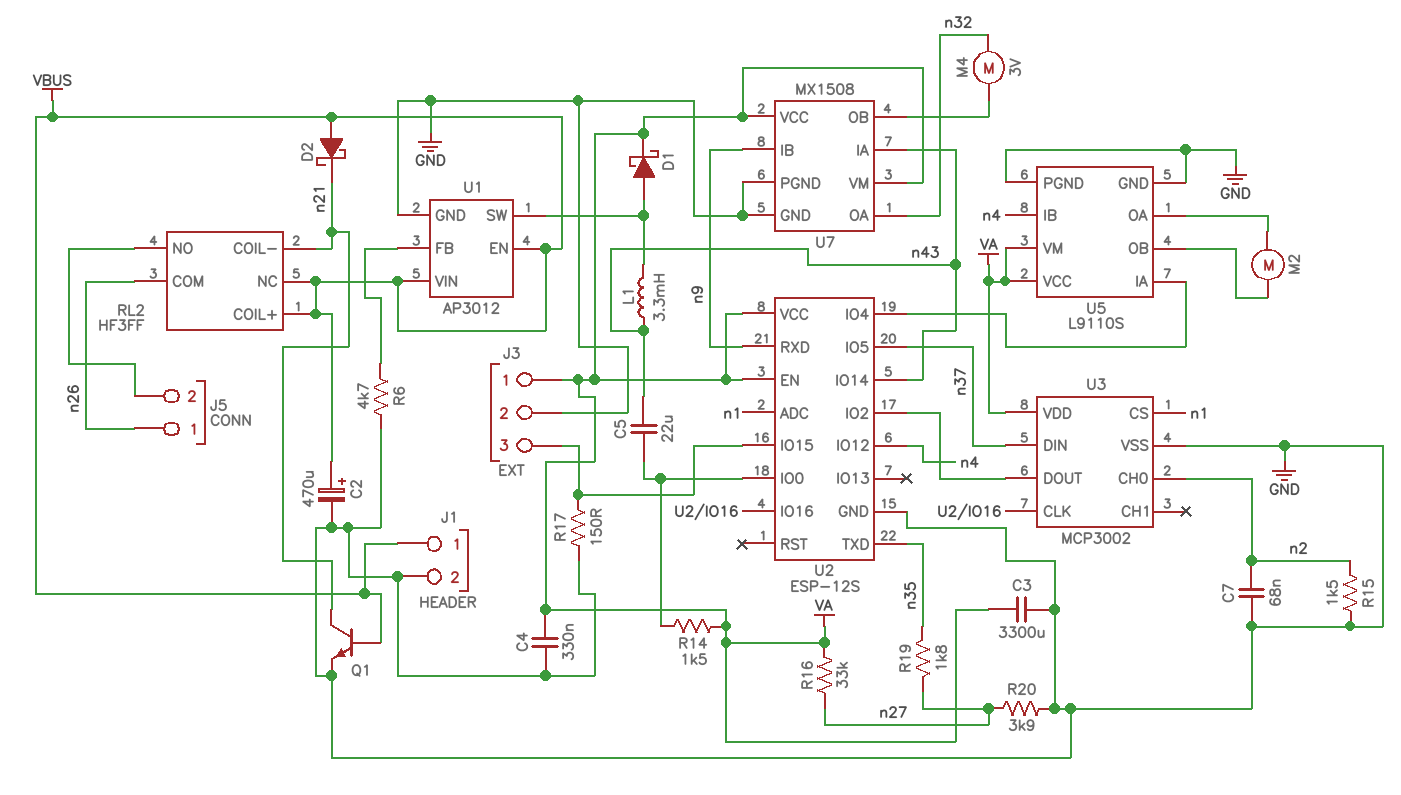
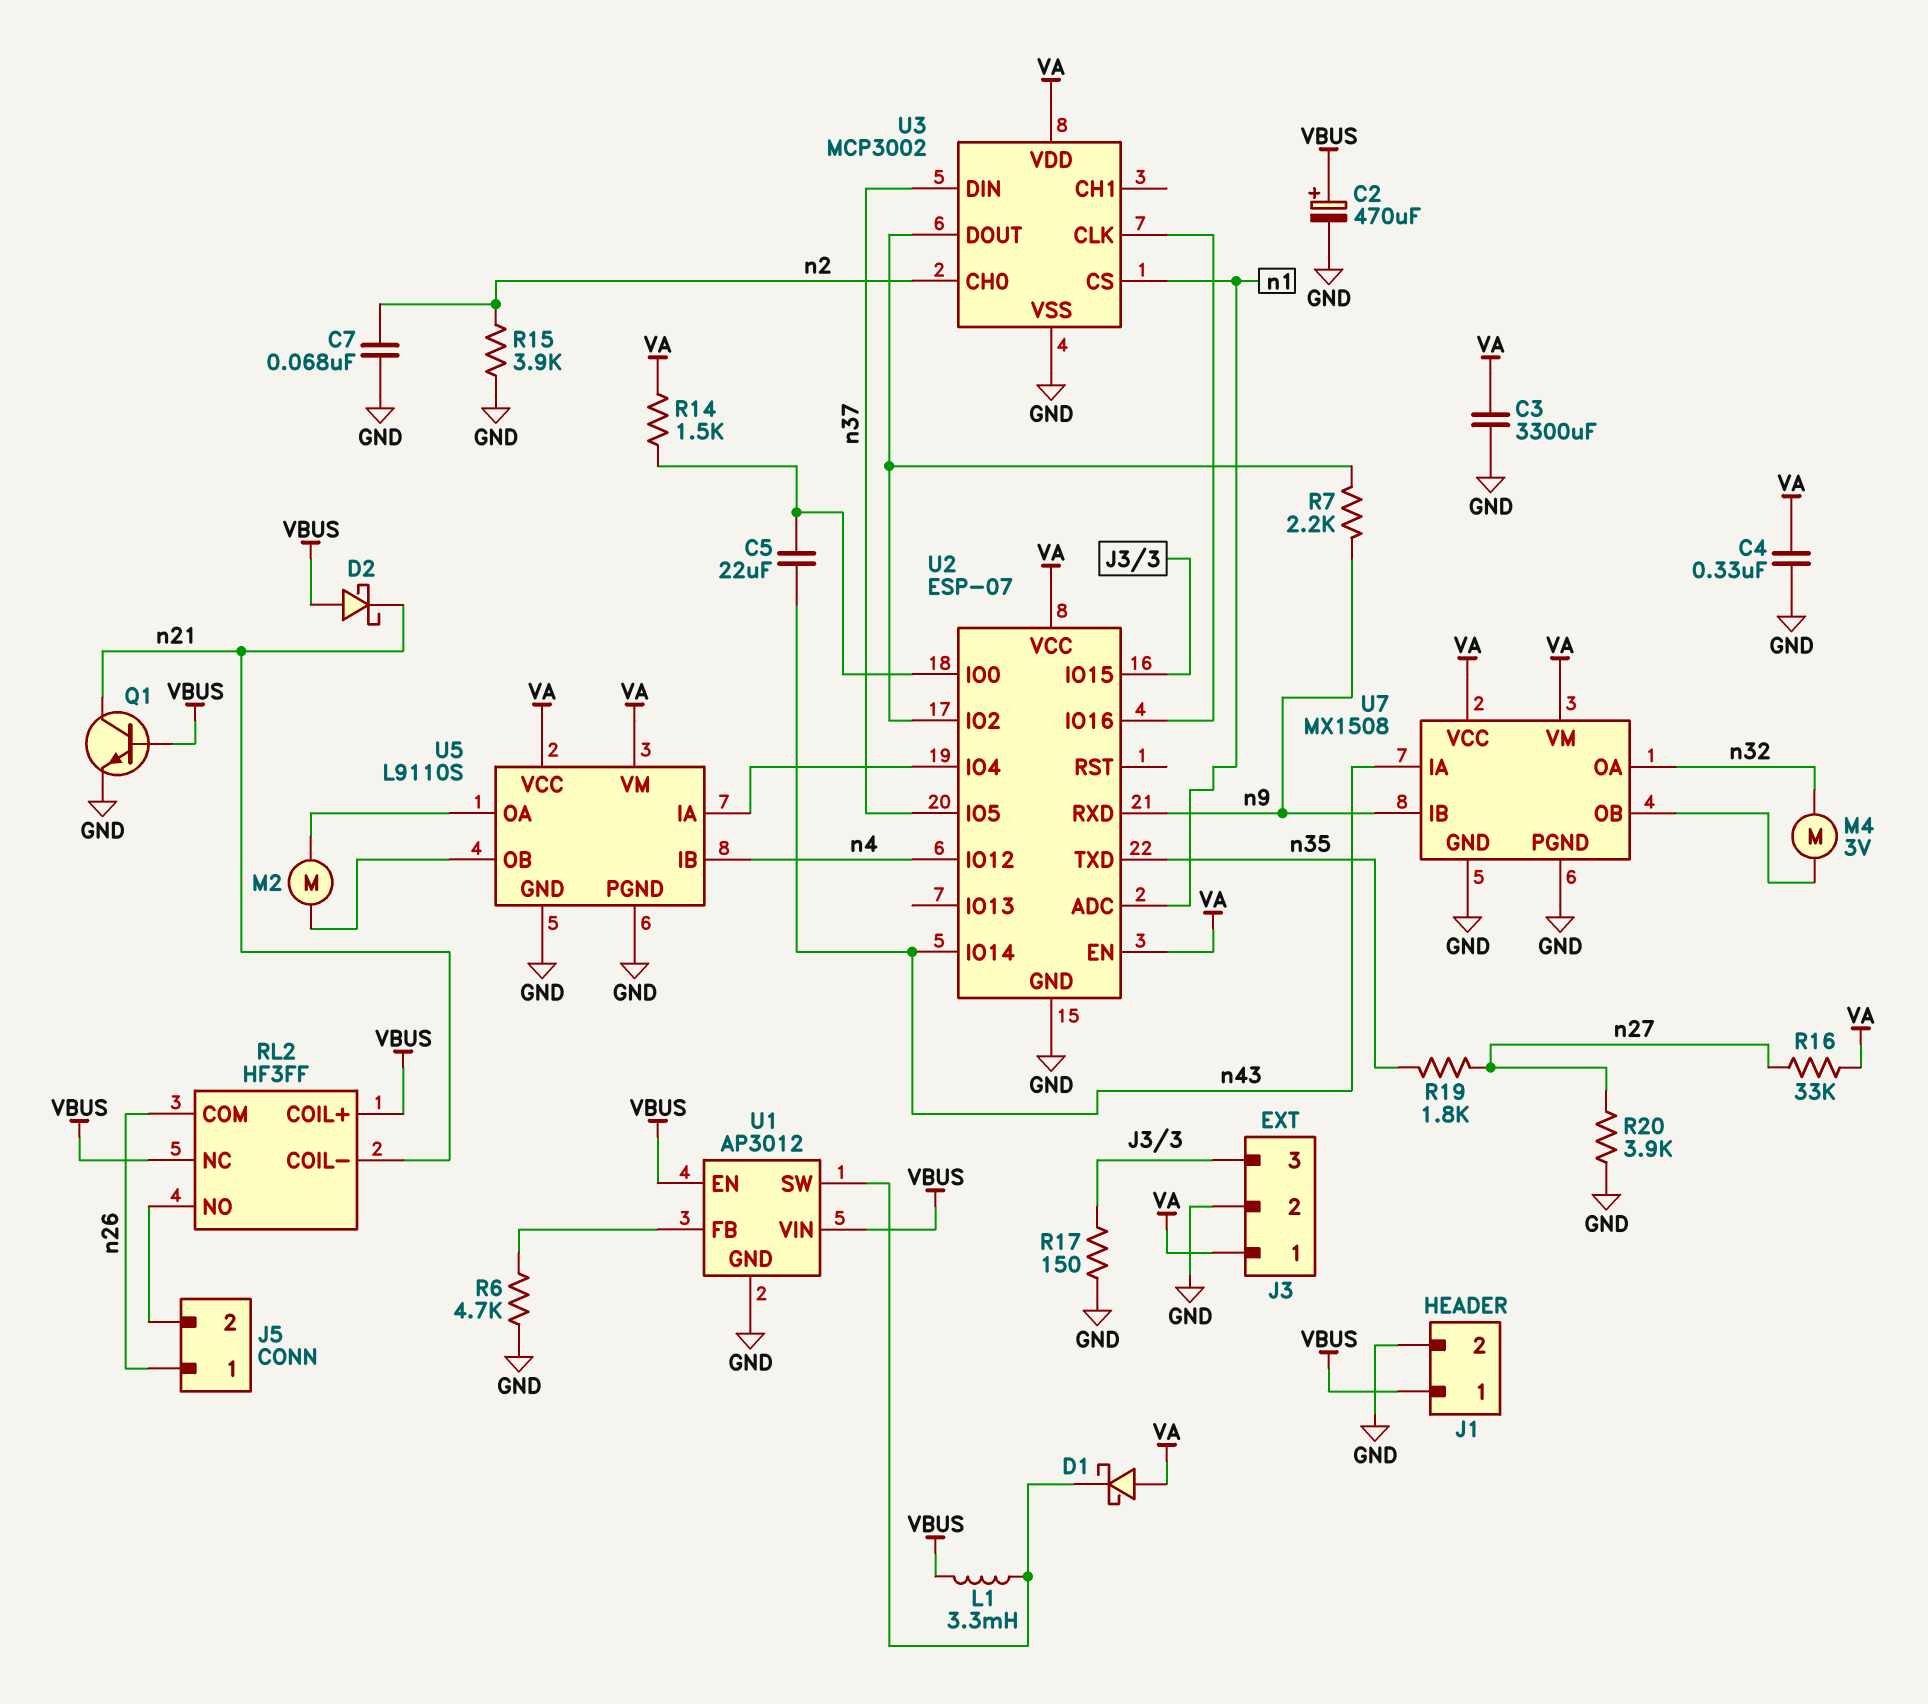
D1: schottky (A U1/SW, K VA) -> schottky (A VA, K U1/SW)
L1: 3.3mH (U1/SW, n43) -> 3.3mH (U1/SW, VBUS)
R7: none -> 2.2k (U2/IO2, n9)
R15: 1.5k (GND, n2) -> 3.9k (GND, n2)
U2: ESP-12S -> ESP-07

